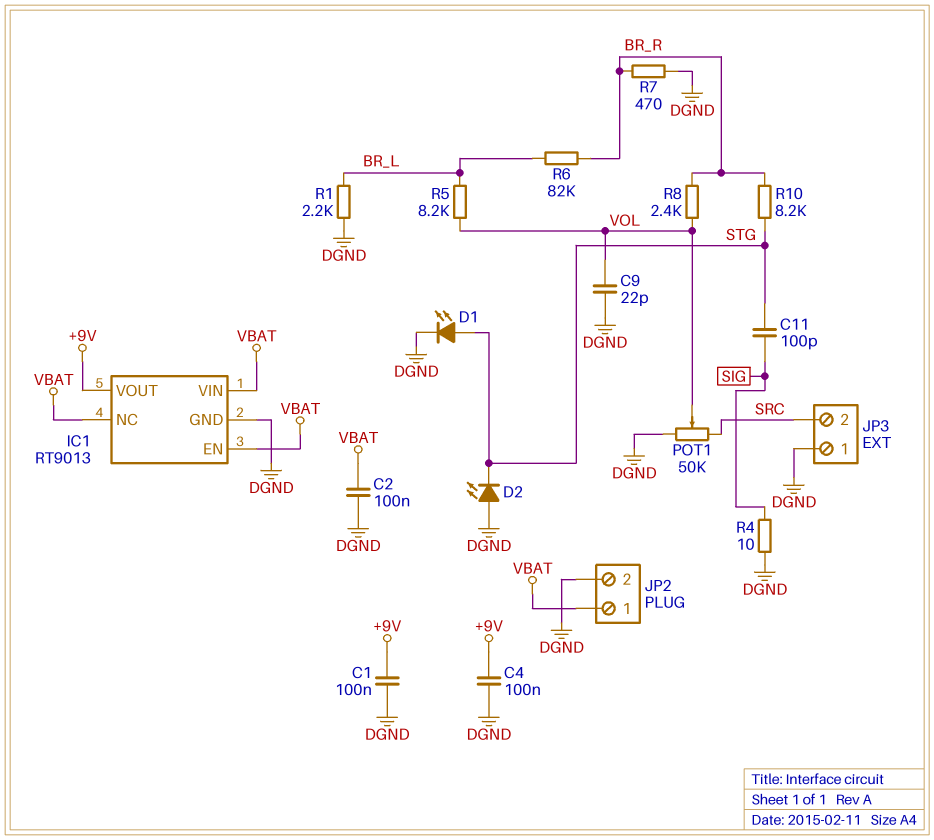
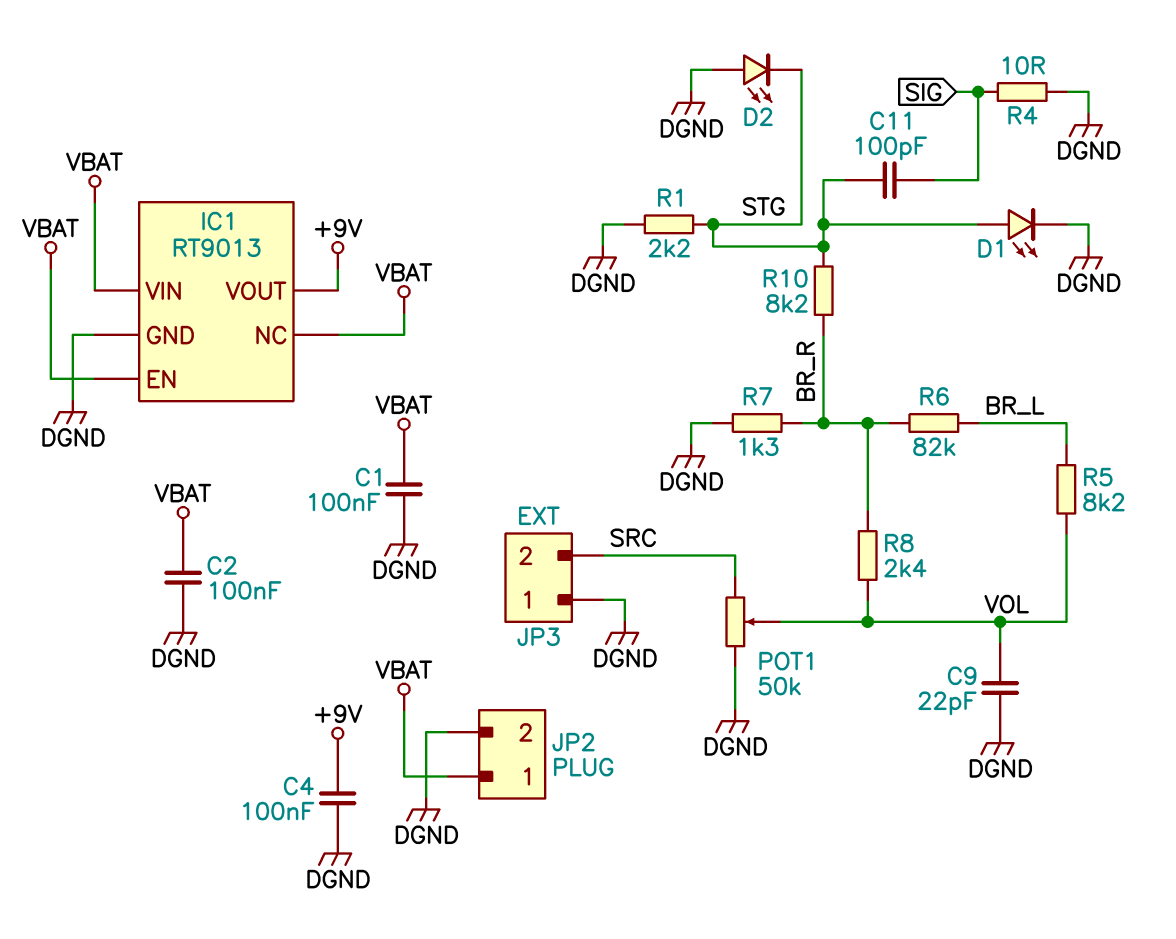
C1: 100nF (+9V, DGND) -> 100nF (DGND, VBAT)
R1: 2.2k (BR_L, DGND) -> 2.2k (DGND, STG)
R7: 470 (BR_R, DGND) -> 1.3k (BR_R, DGND)

